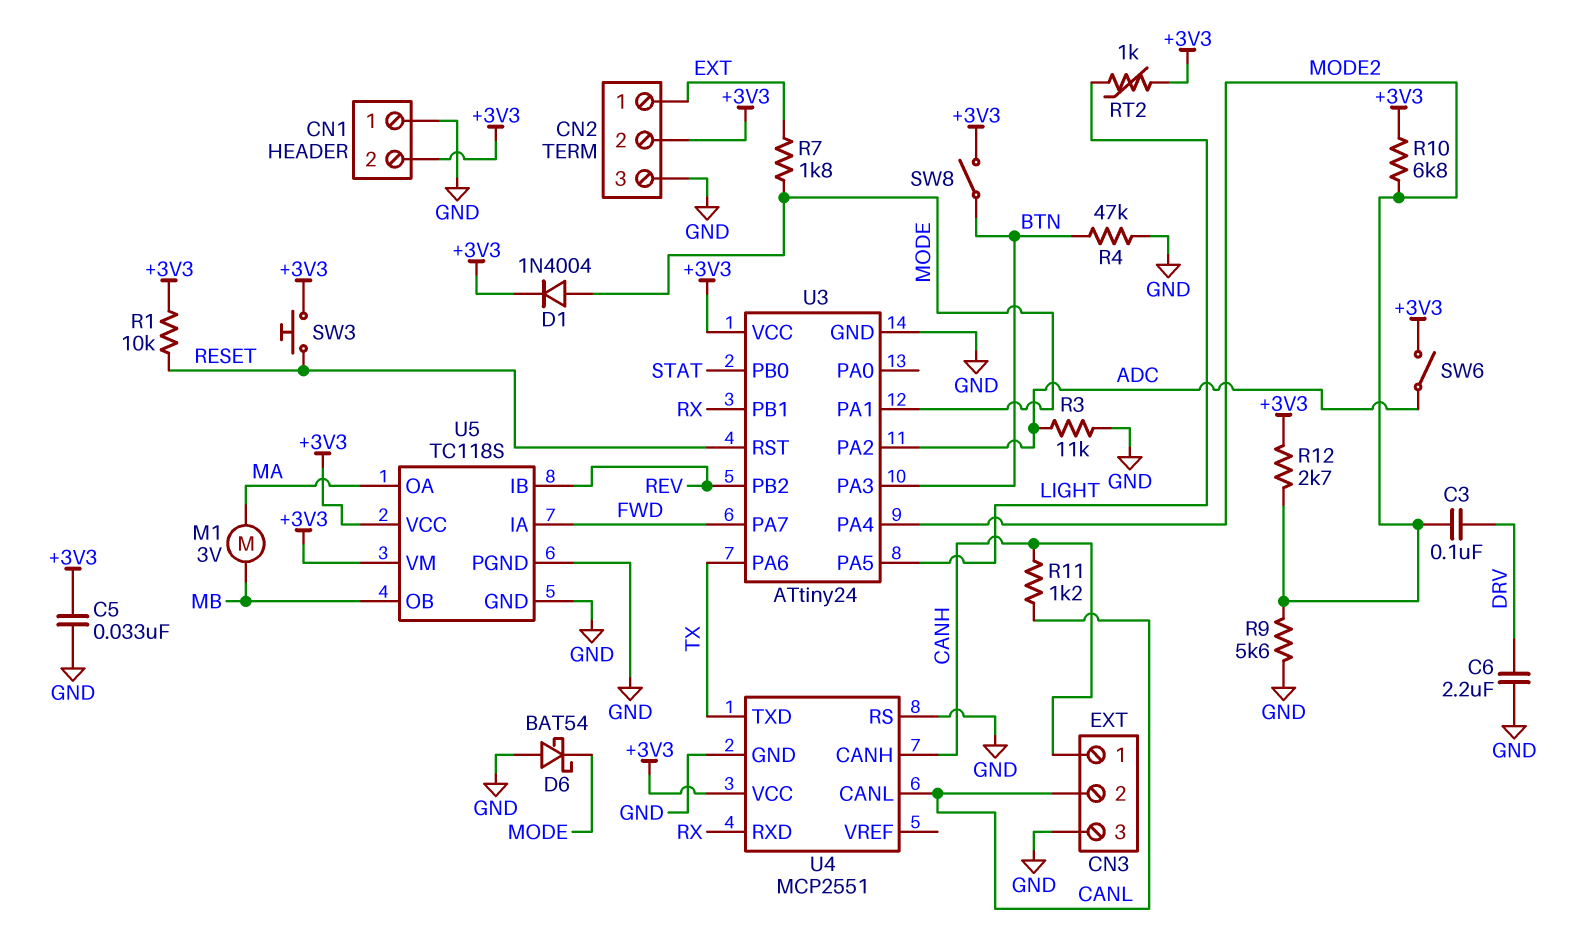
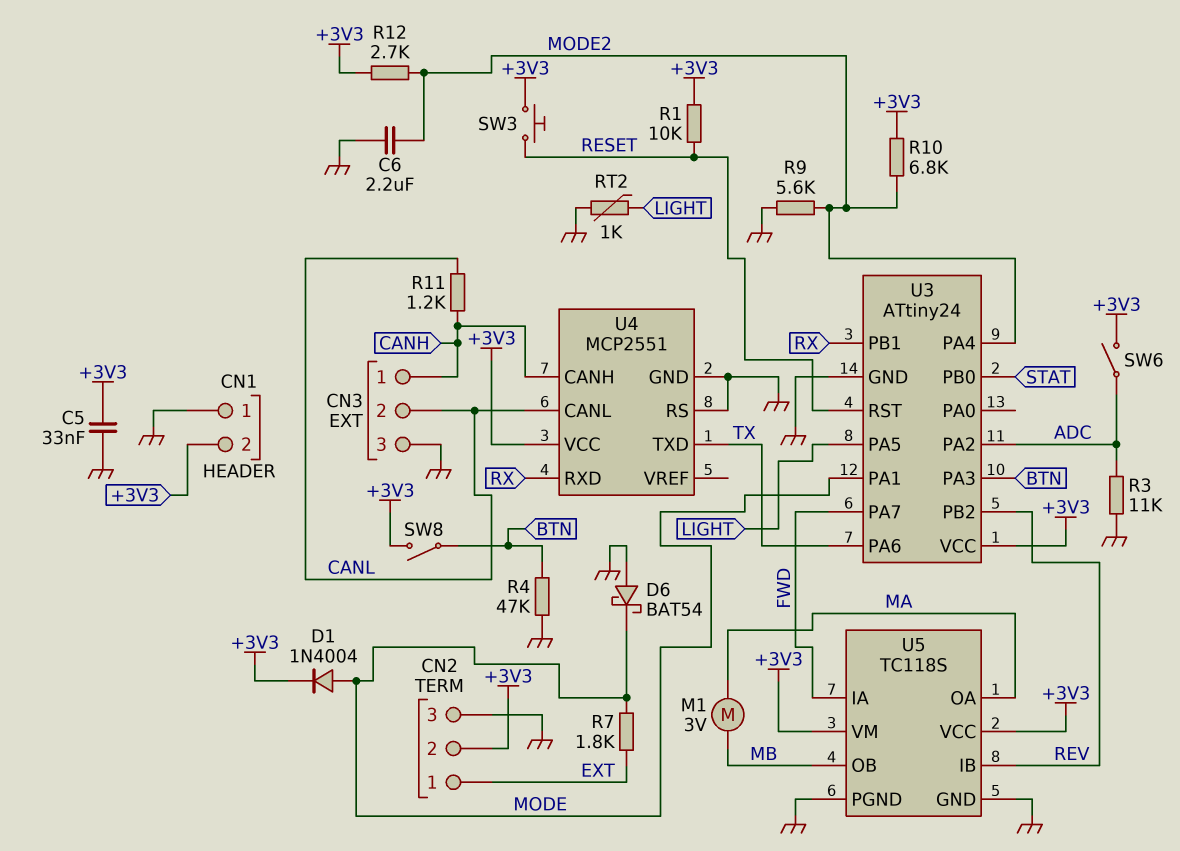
C3: 100nF (DRV, MODE2) -> none
C6: 2.2uF (DRV, GND) -> 2.2uF (GND, MODE2)
RT2: 1k (+3V3, LIGHT) -> 1k (GND, LIGHT)

